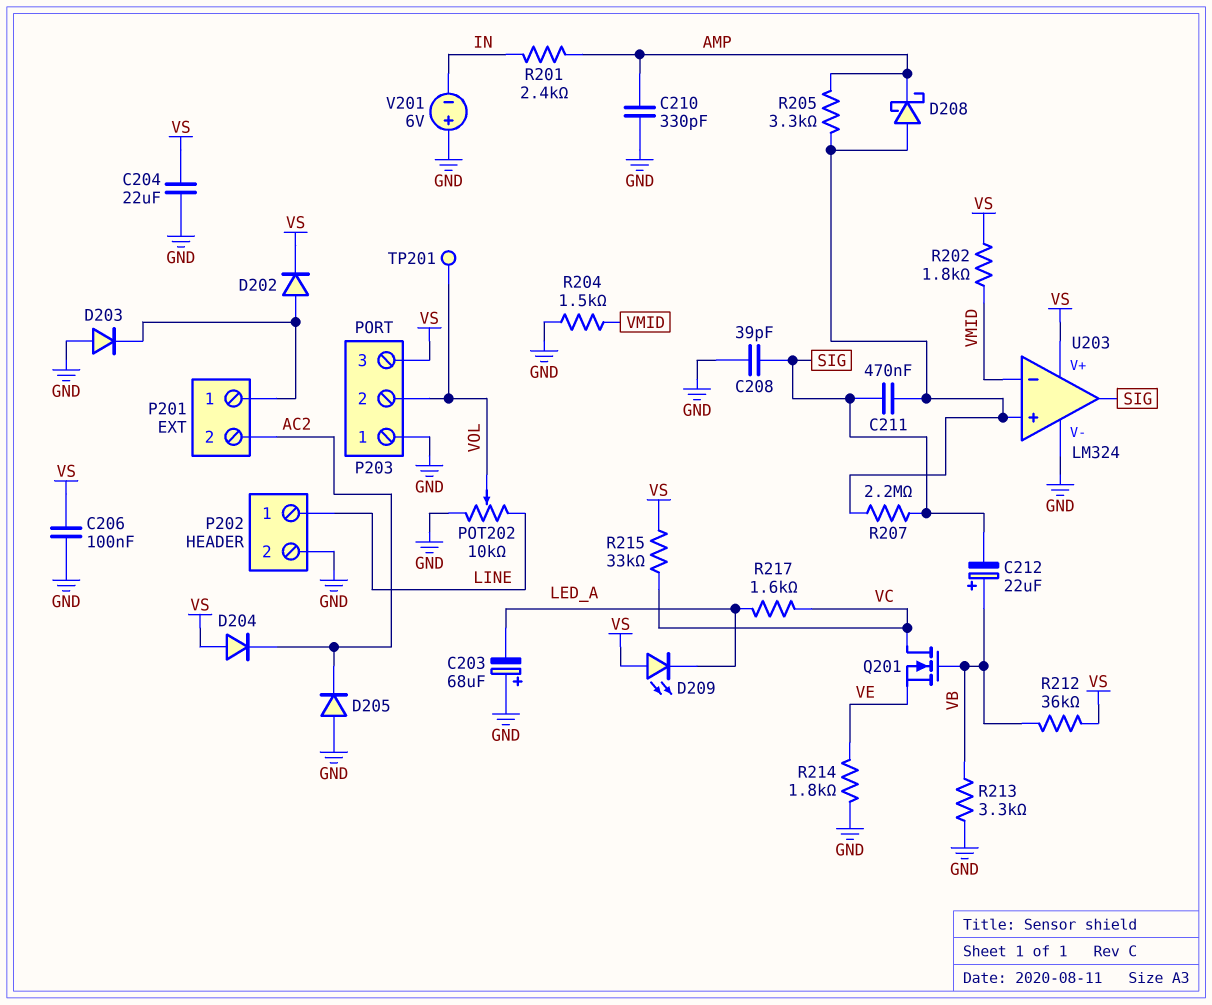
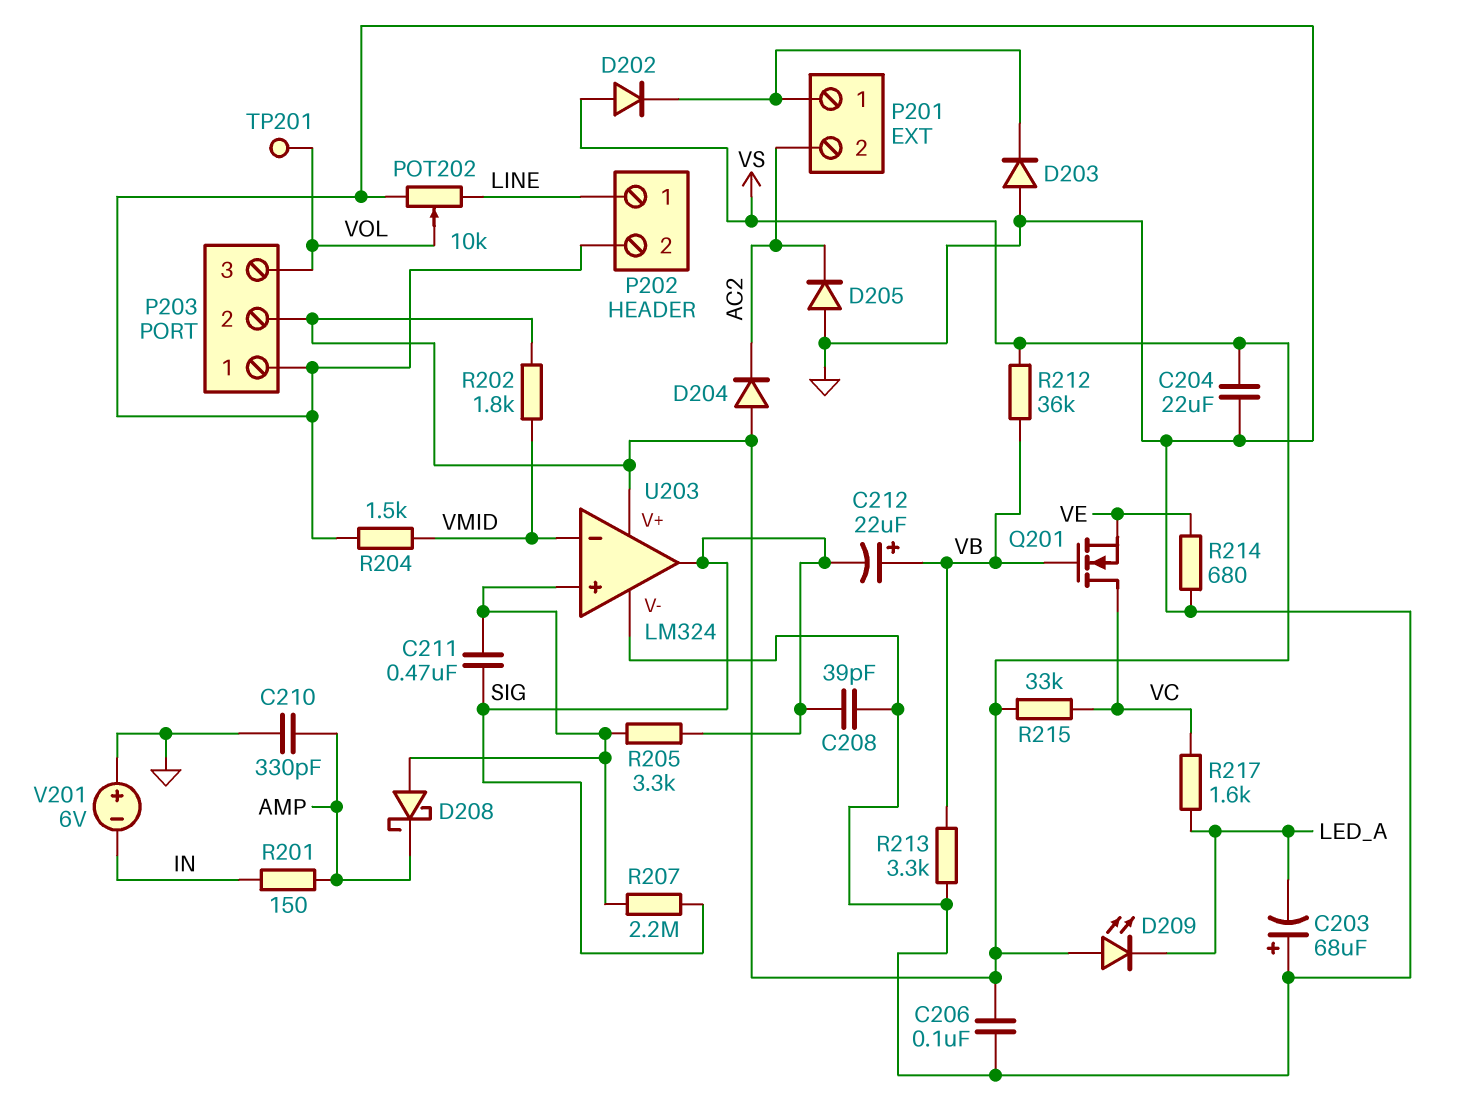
D202: diode (A P201/1, K VS) -> diode (A VS, K P201/1)
P203 pin 2: VOL -> VS
P203 pin 3: VS -> VOL
R201: 2.4k (AMP, IN) -> 150 (AMP, IN)
R205: 3.3k (AMP, U203/in+) -> 3.3k (SIG, U203/in+)
R214: 1.8k (GND, VE) -> 680 (GND, VE)

